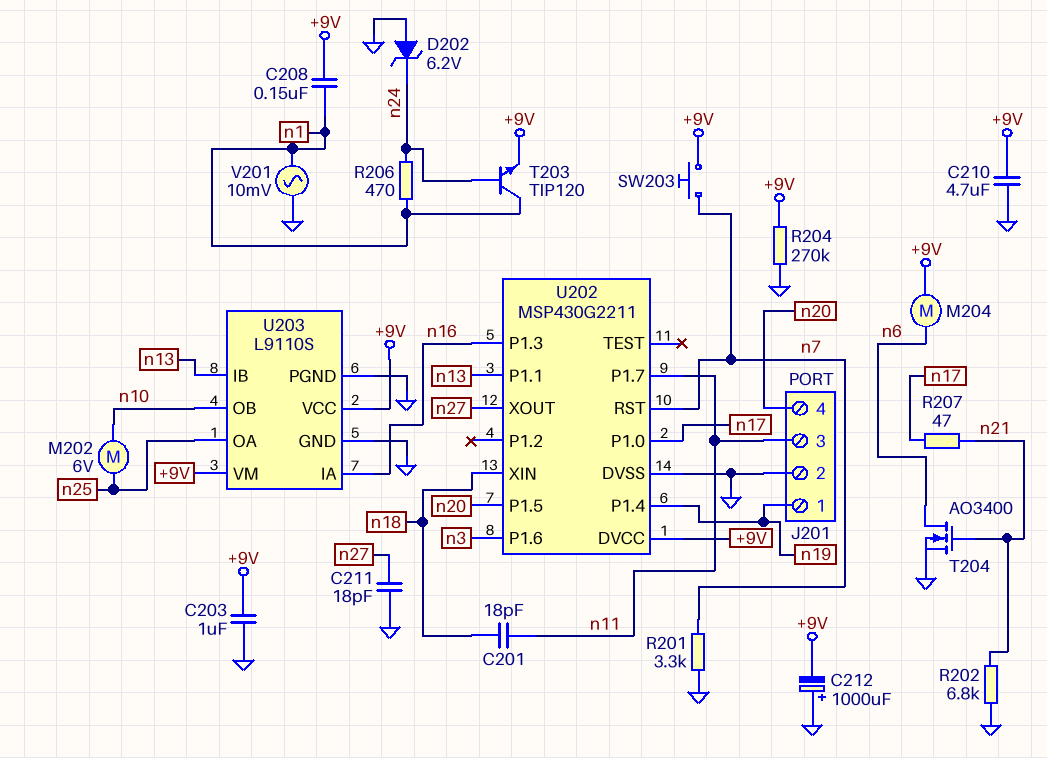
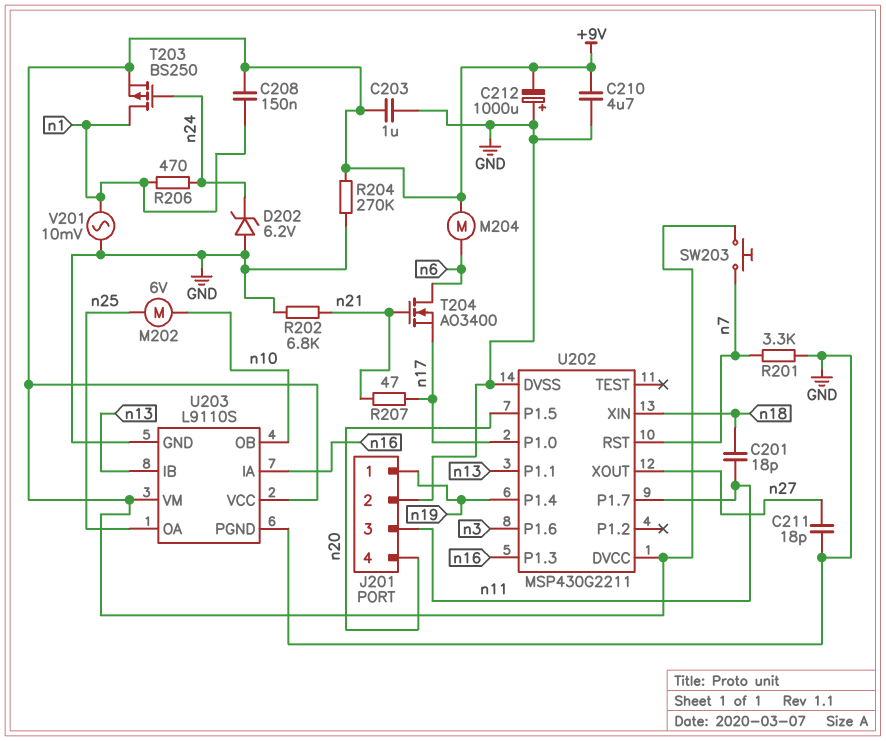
T203: NPN TIP120 (B n24, C n1, E +9V) -> PMOS BS250 (G n24, D n1, S +9V)
T204: NMOS AO3400 (G n21, D n6, S GND) -> NMOS AO3400 (G n21, D n6, S n17)

